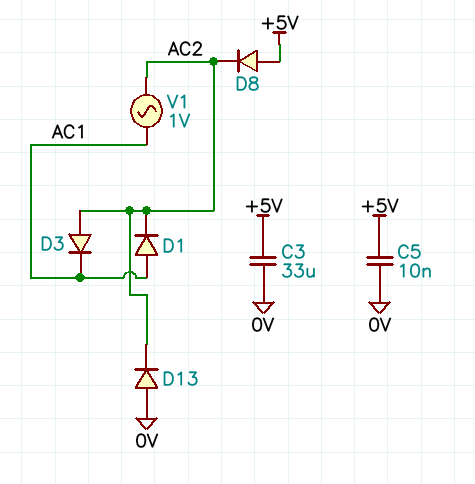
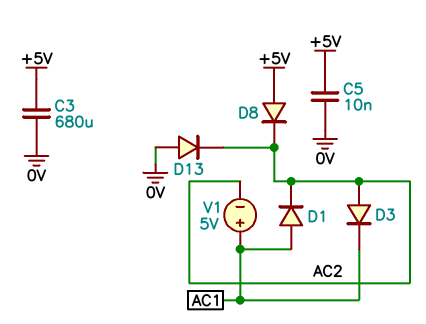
C3: 33uF (+5V, 0V) -> 680uF (+5V, 0V)
V1: AC 1V (AC1, AC2) -> 5V (plus AC1, minus AC2)

